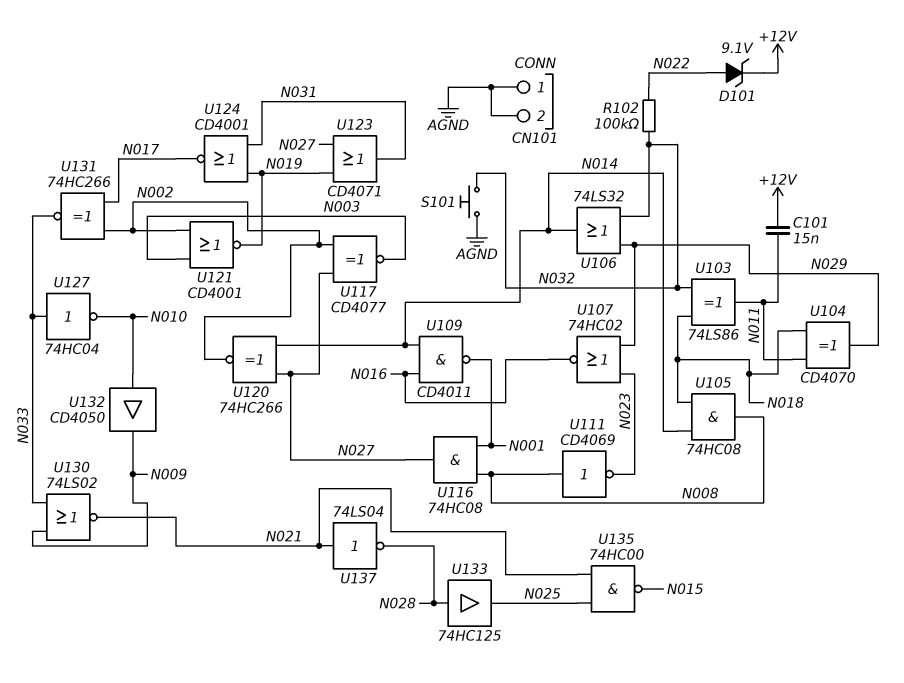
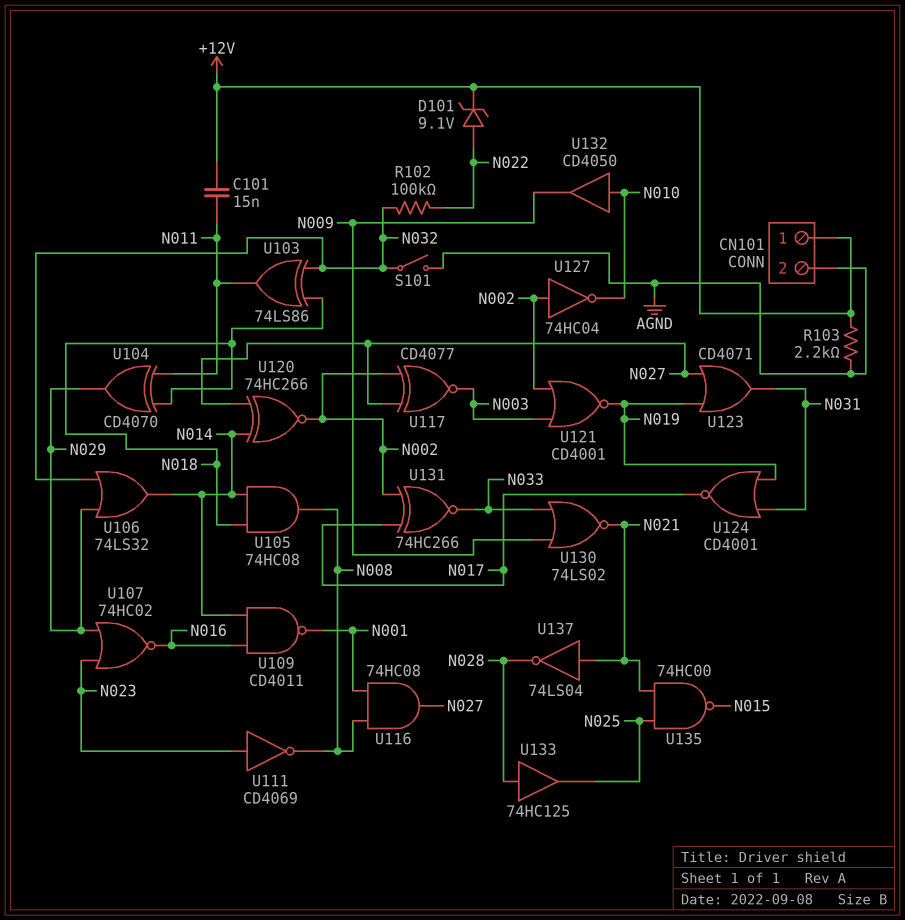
CN101 pin 1: AGND -> +12V
R103: none -> 2.2k (+12V, AGND)
S101: button (AGND, N032) -> switch (AGND, N032)
U111: NOT CD4069 (in N008, out N023) -> NOT CD4069 (in N023, out N008)
U127: NOT 74HC04 (in N033, out N010) -> NOT 74HC04 (in N002, out N010)

